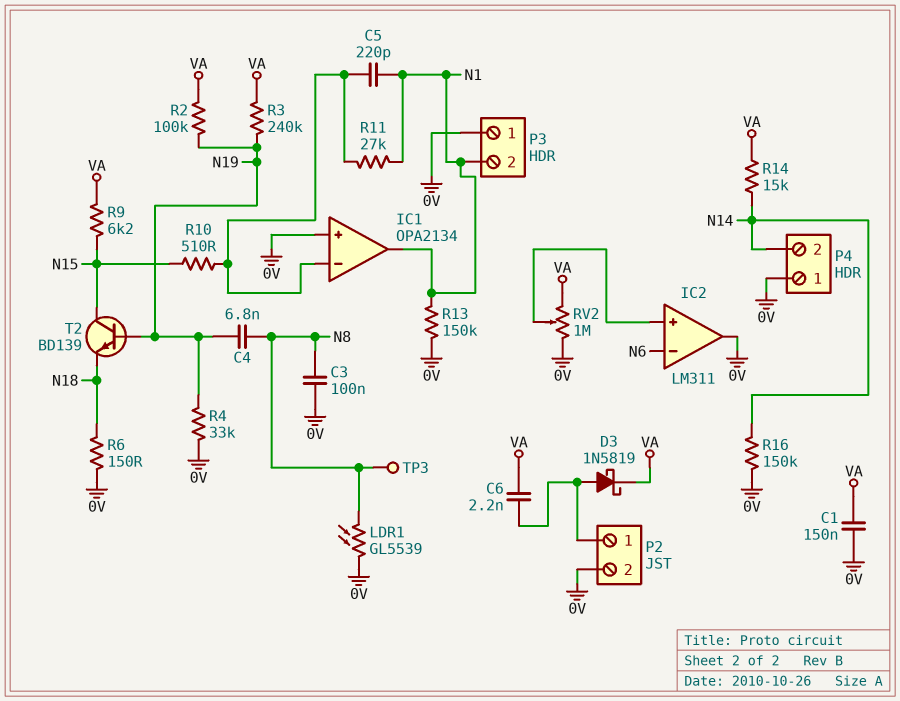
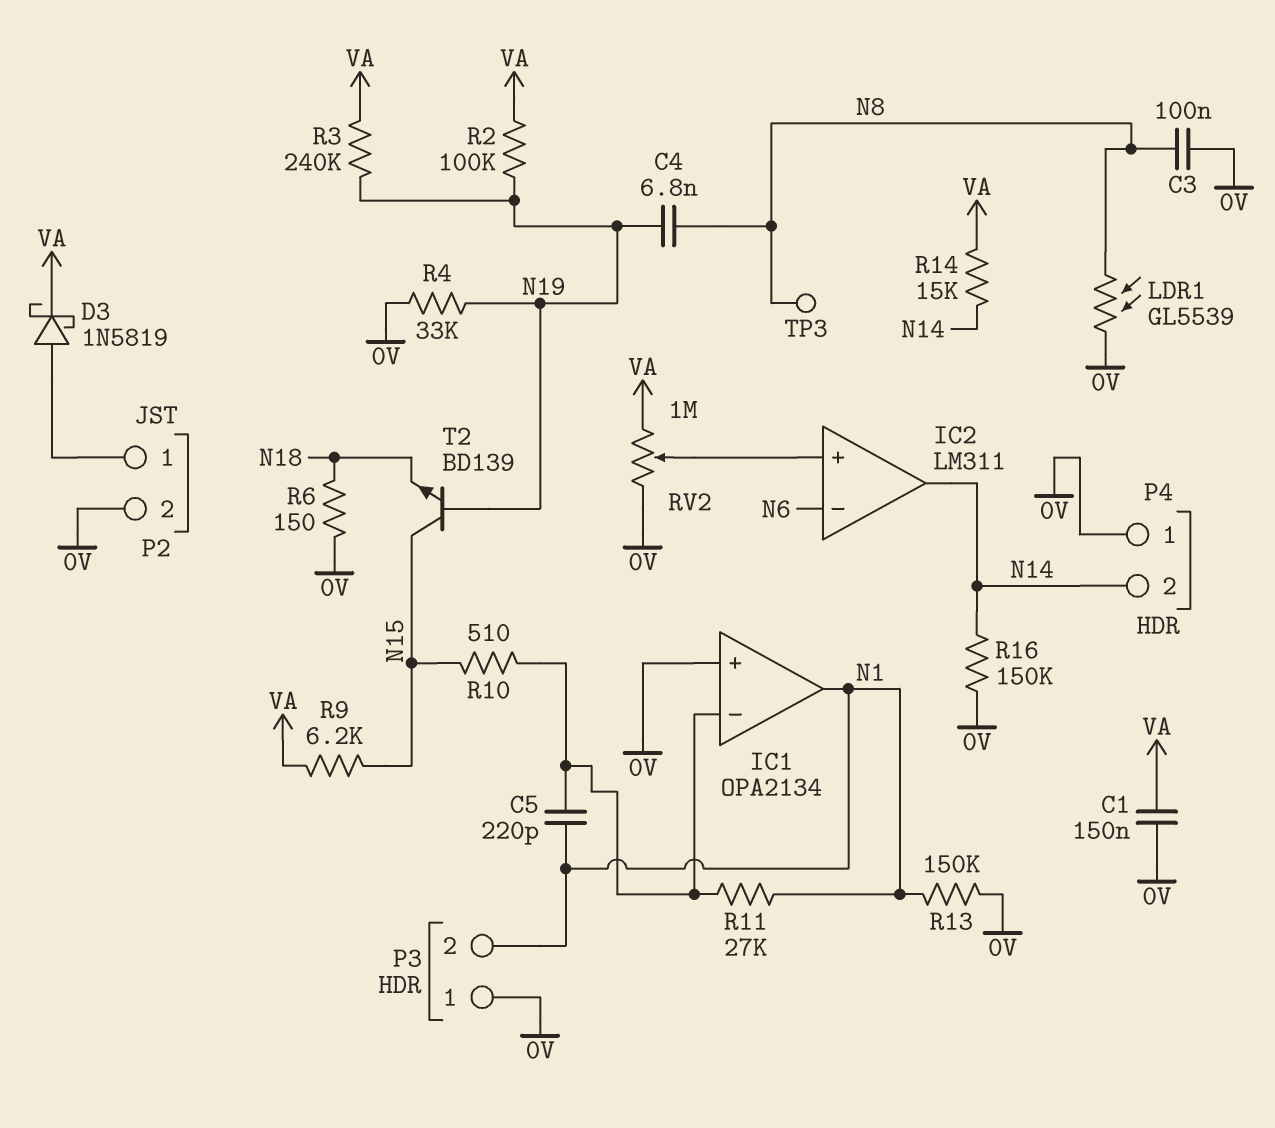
C6: 2.2nF (P2/1, VA) -> none
IC2 pin out: 0V -> N14

